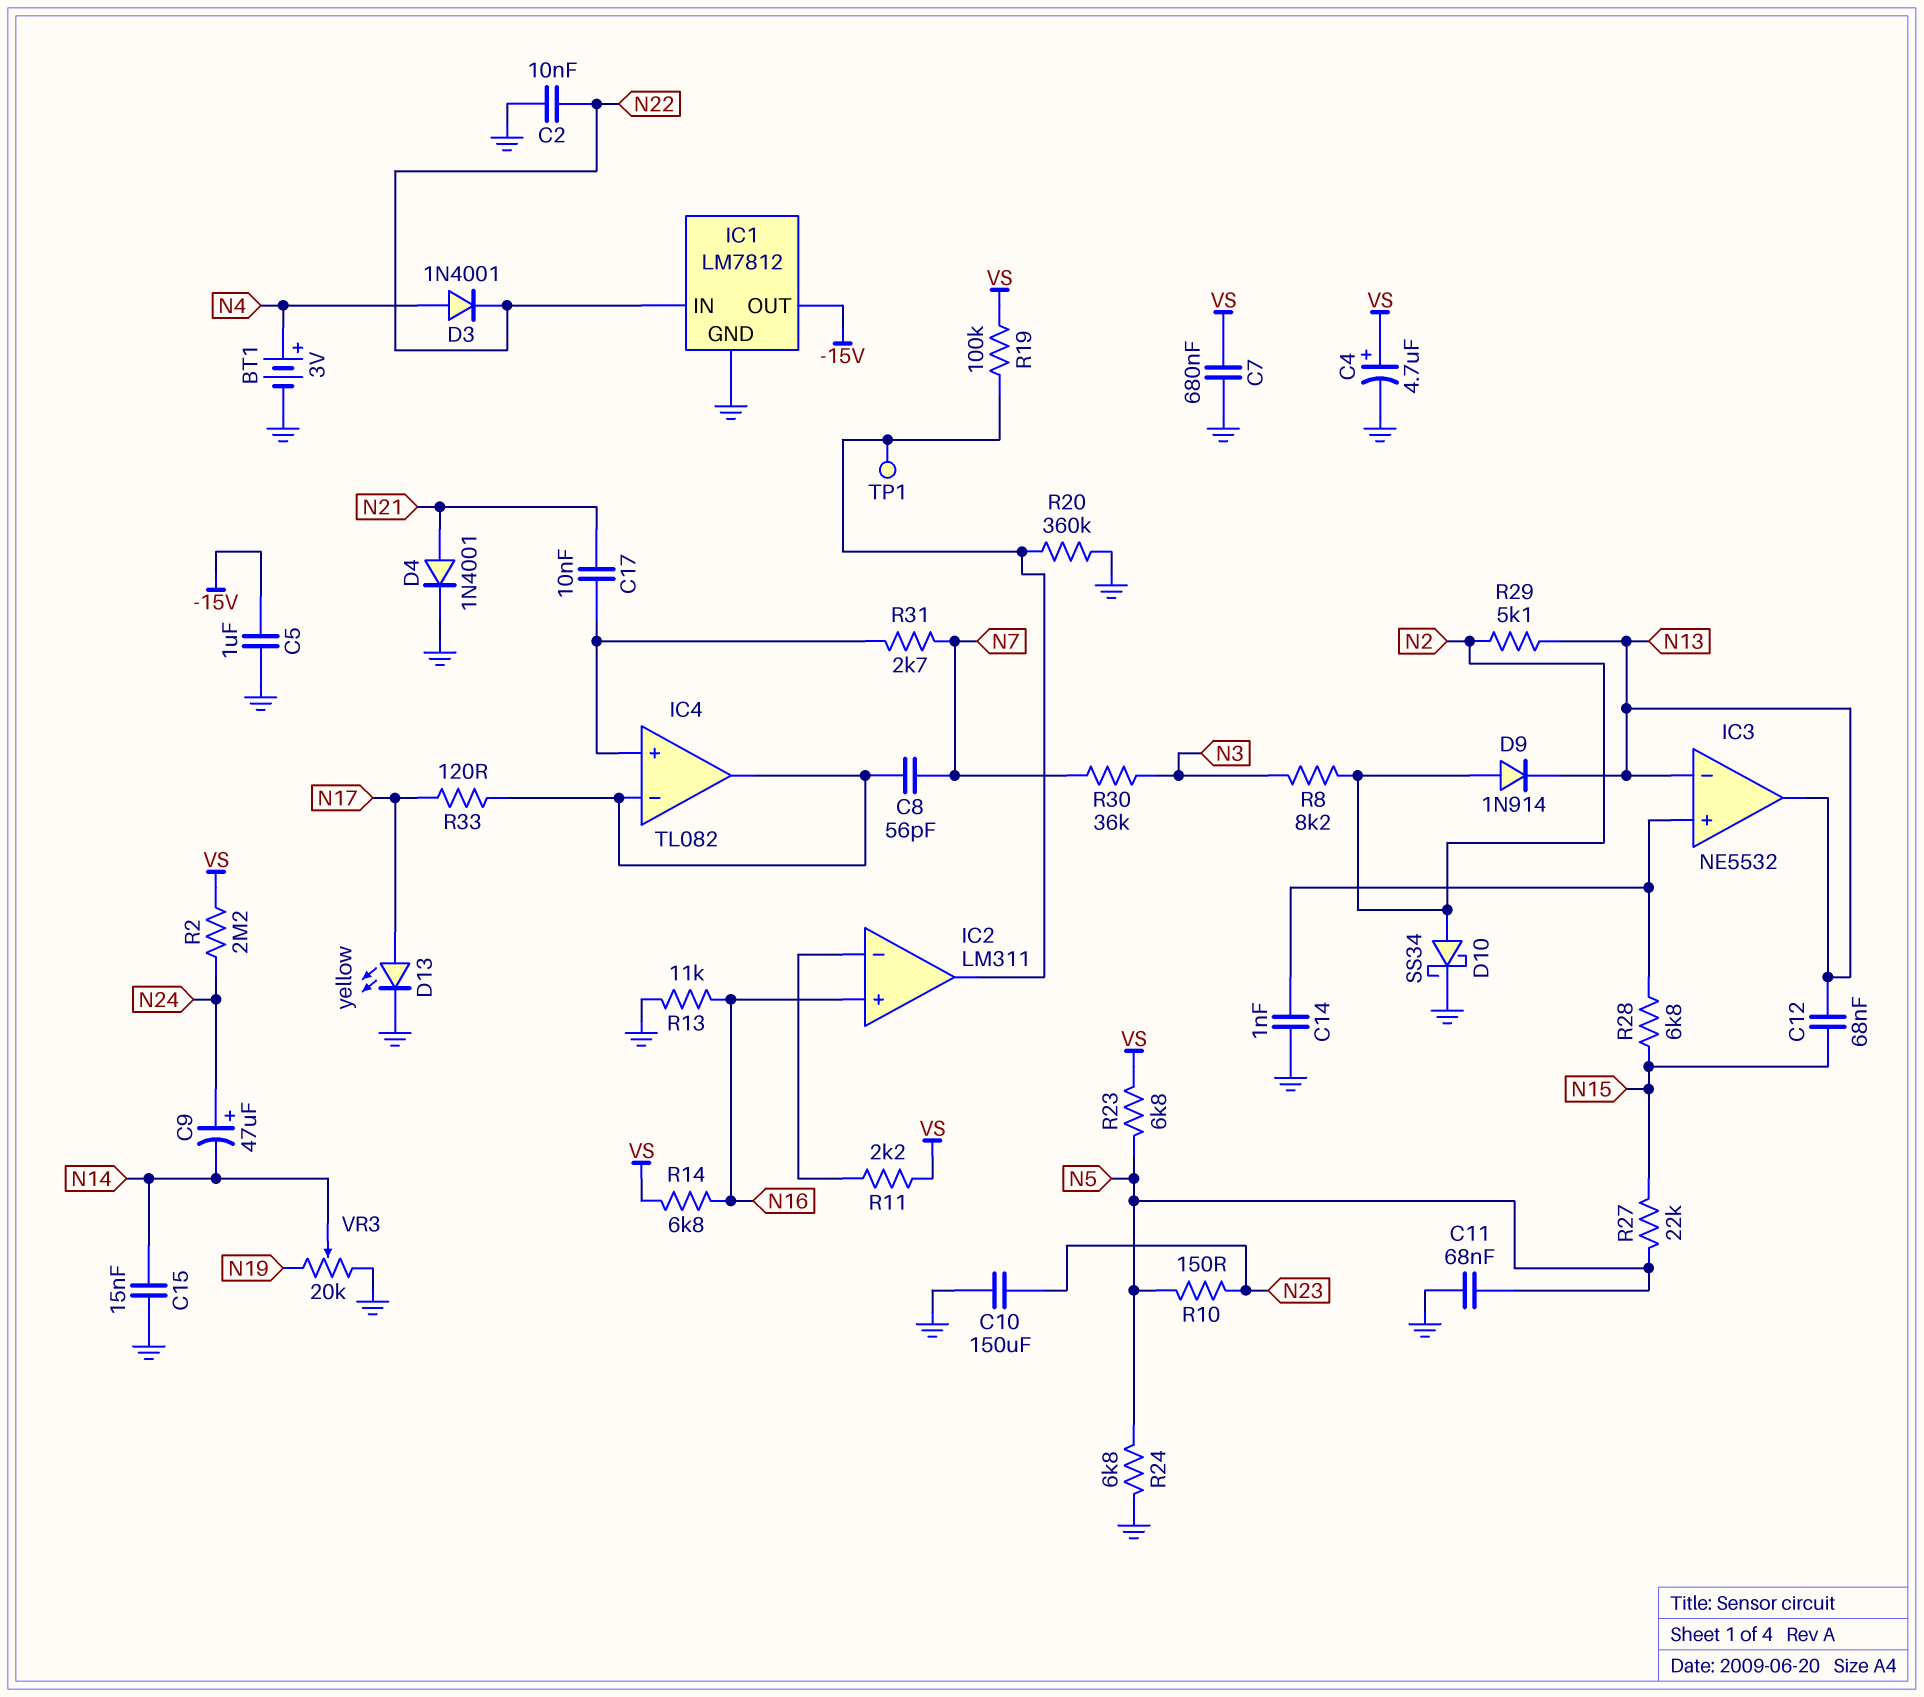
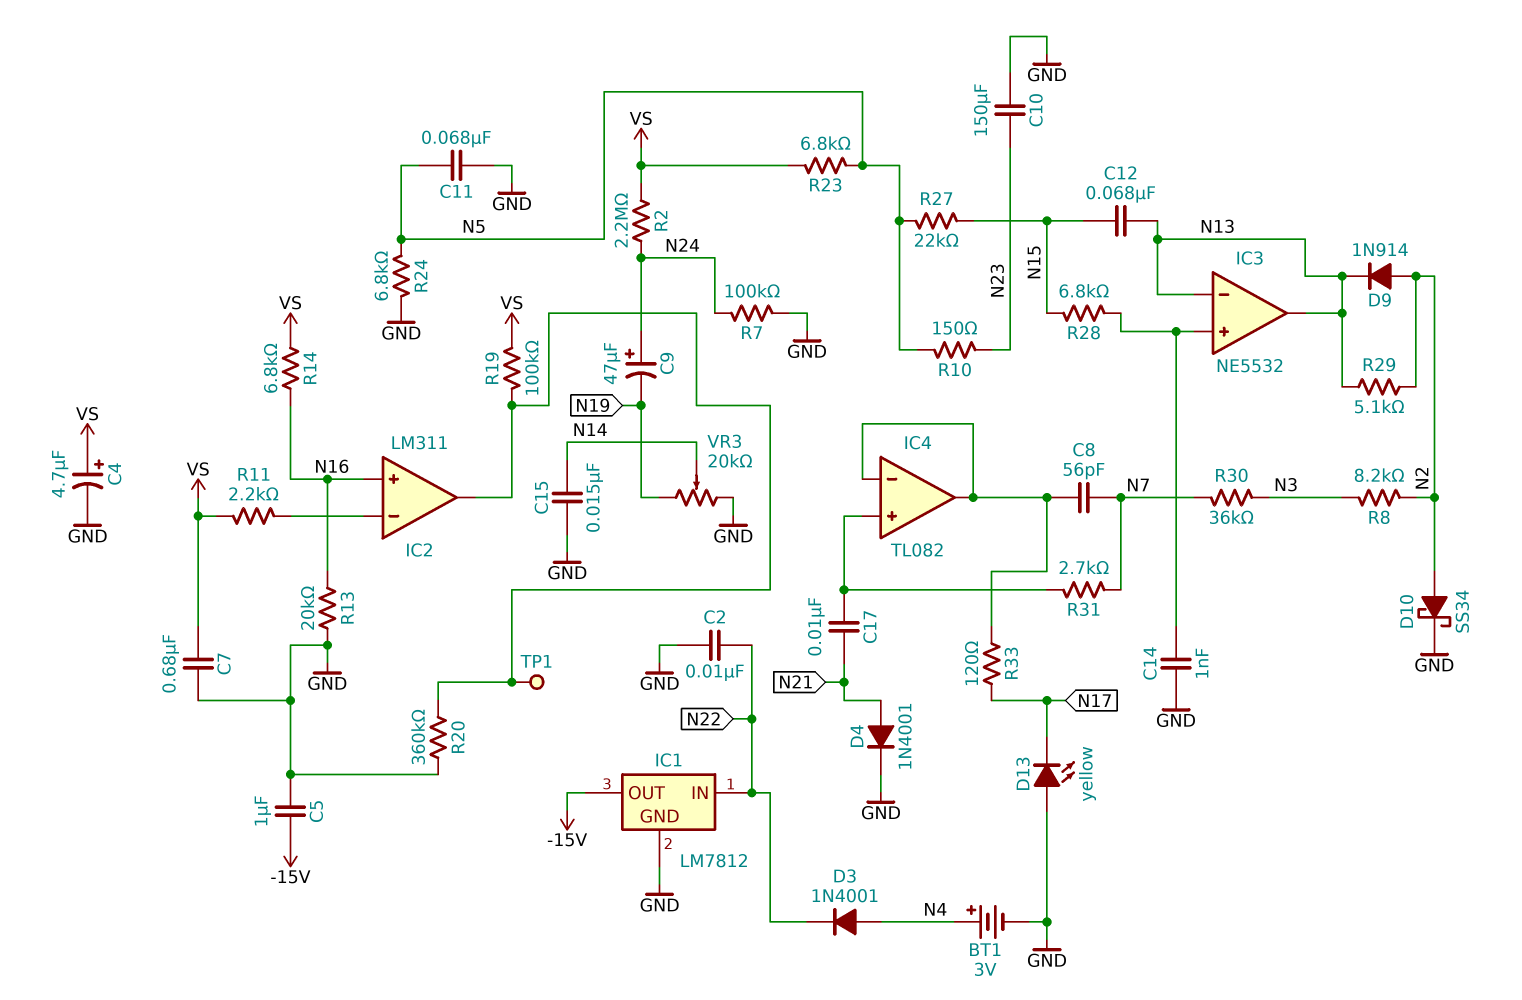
C9: 47uF (plus N24, minus N14) -> 47uF (plus N24, minus N19)
D13: LED yellow (A N17, K GND) -> LED yellow (A GND, K N17)
R7: none -> 100k (GND, N24)
R13: 11k (GND, N16) -> 20k (GND, N16)

